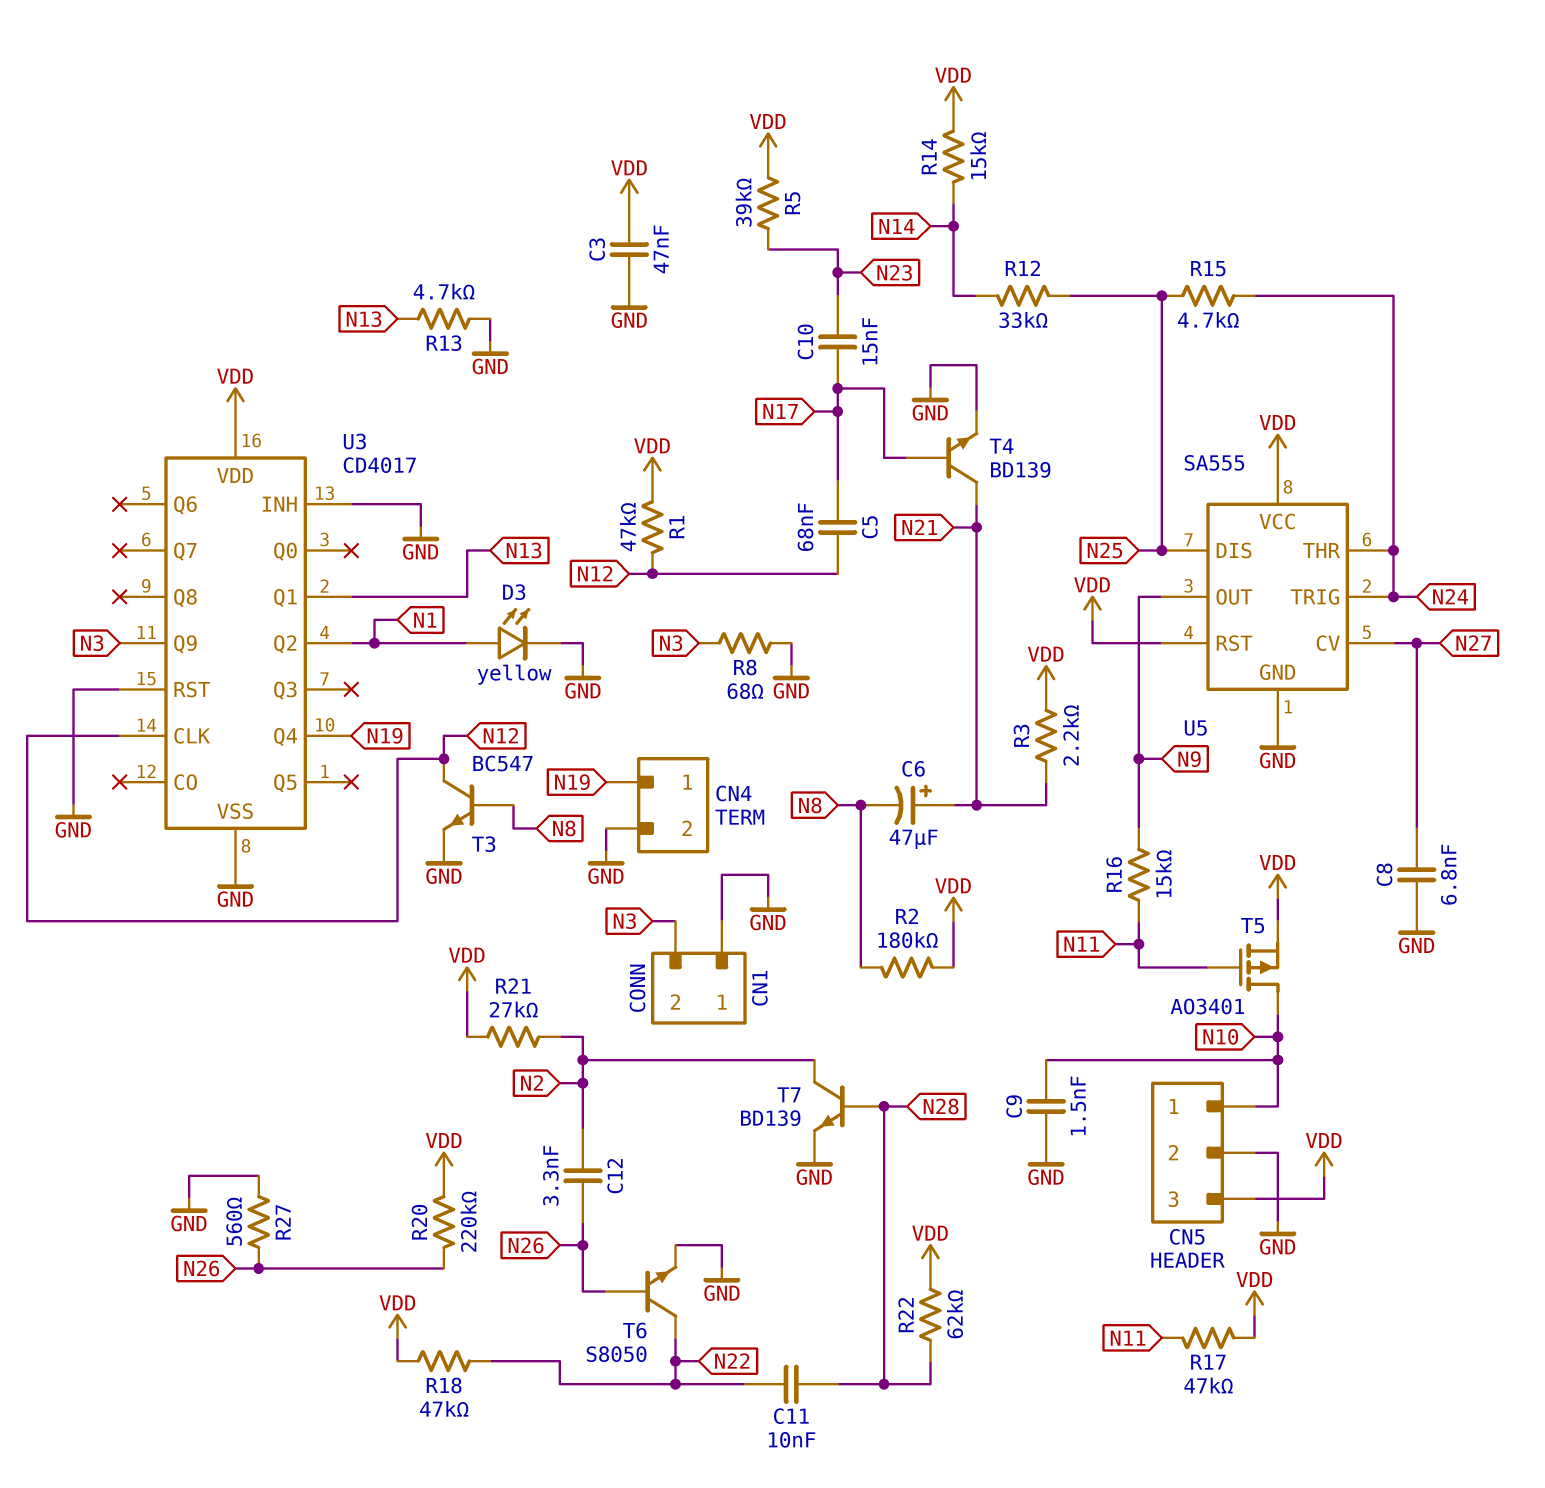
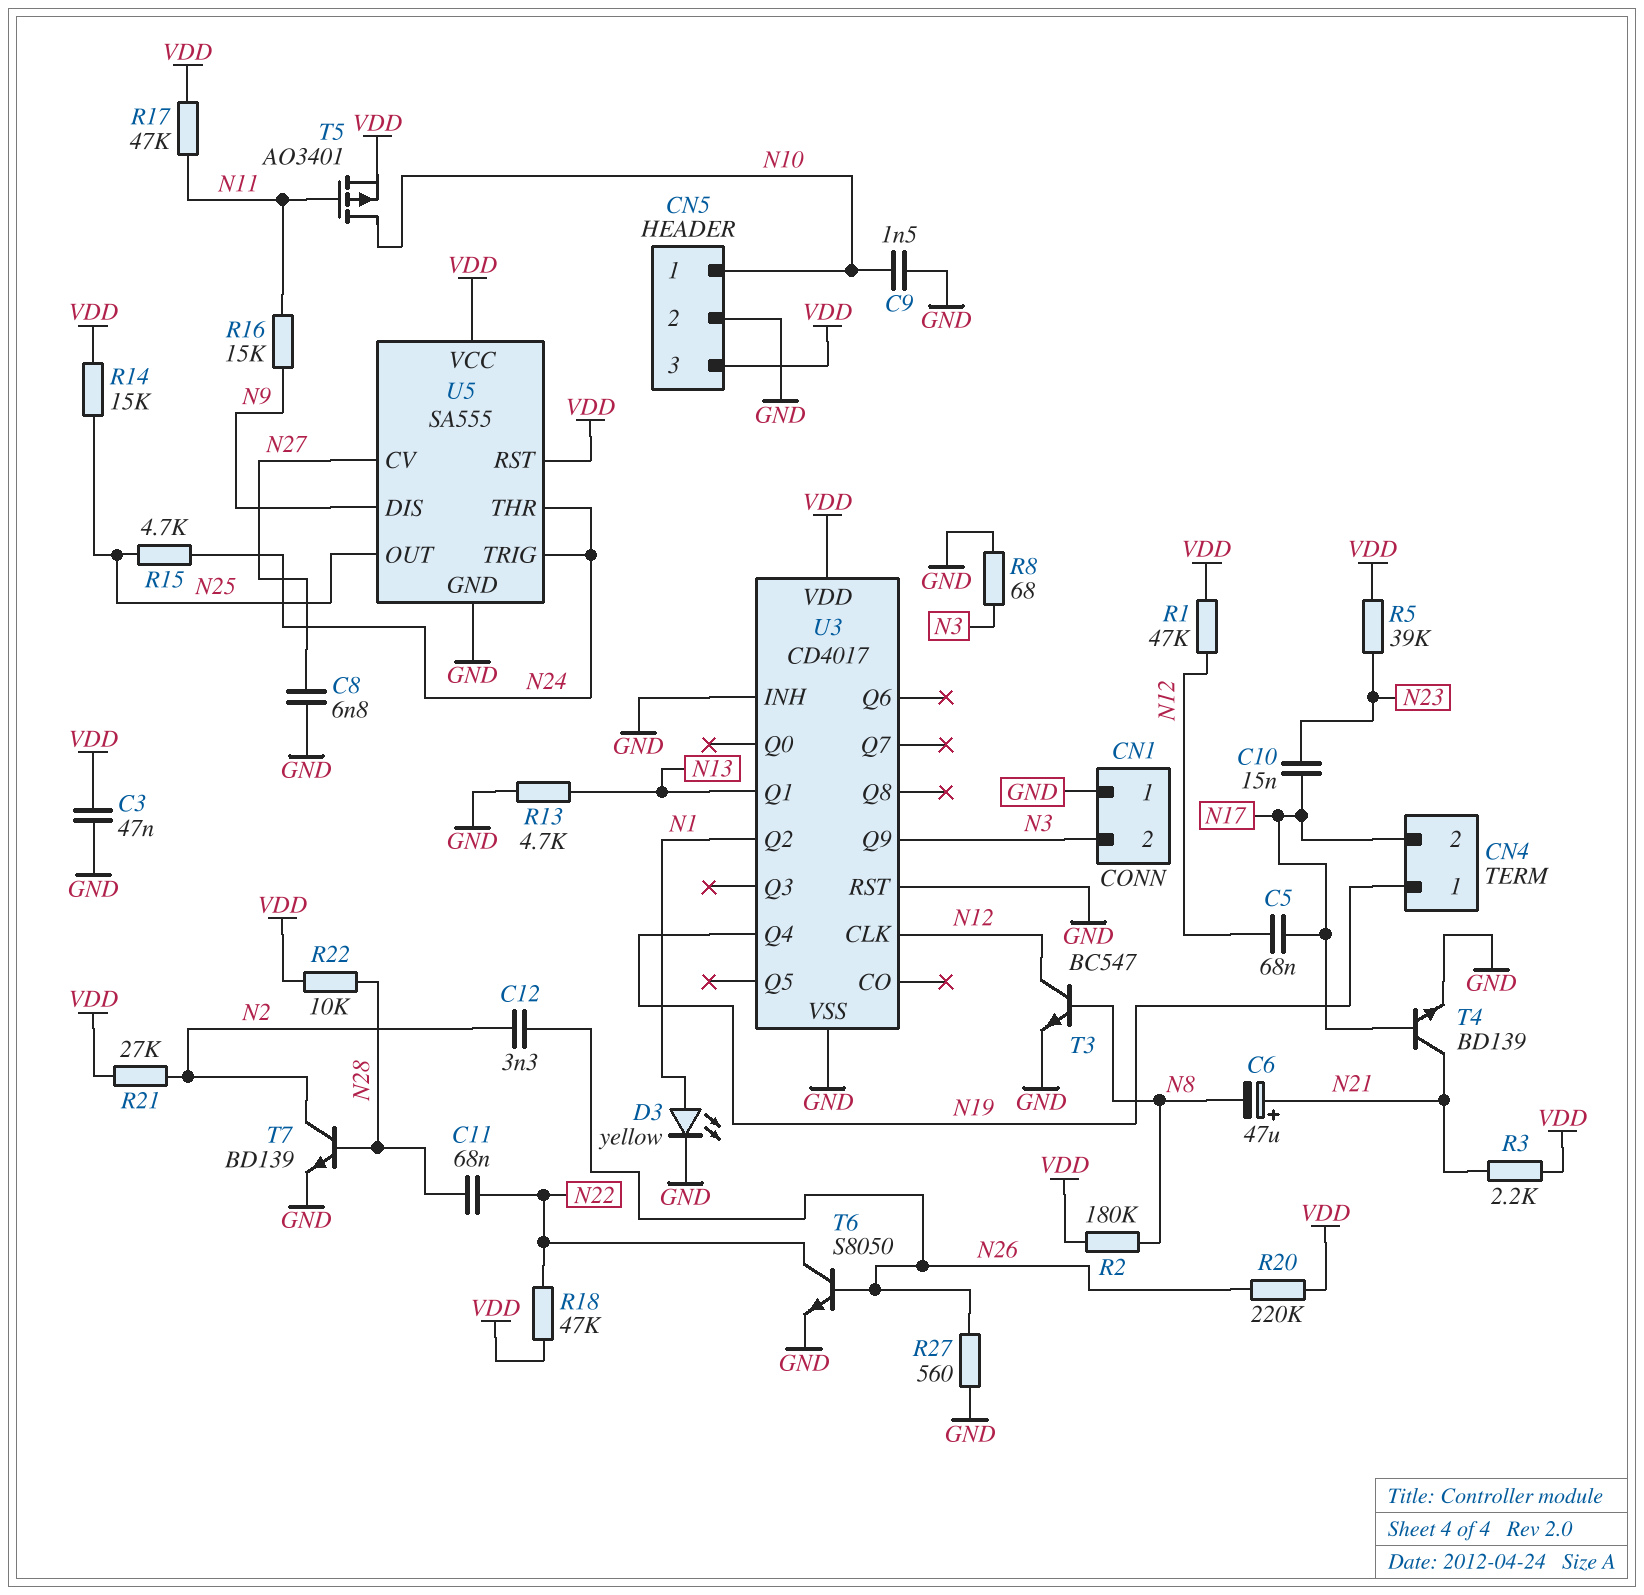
C11: 10nF (N22, N28) -> 68nF (N22, N28)
CN4 pin 2: GND -> N17
R12: 33k (N14, N25) -> none
R14: 15k (N14, VDD) -> 15k (N25, VDD)
R22: 62k (N28, VDD) -> 10k (N28, VDD)
U5 pin DIS: N25 -> N9
U5 pin OUT: N9 -> N25

